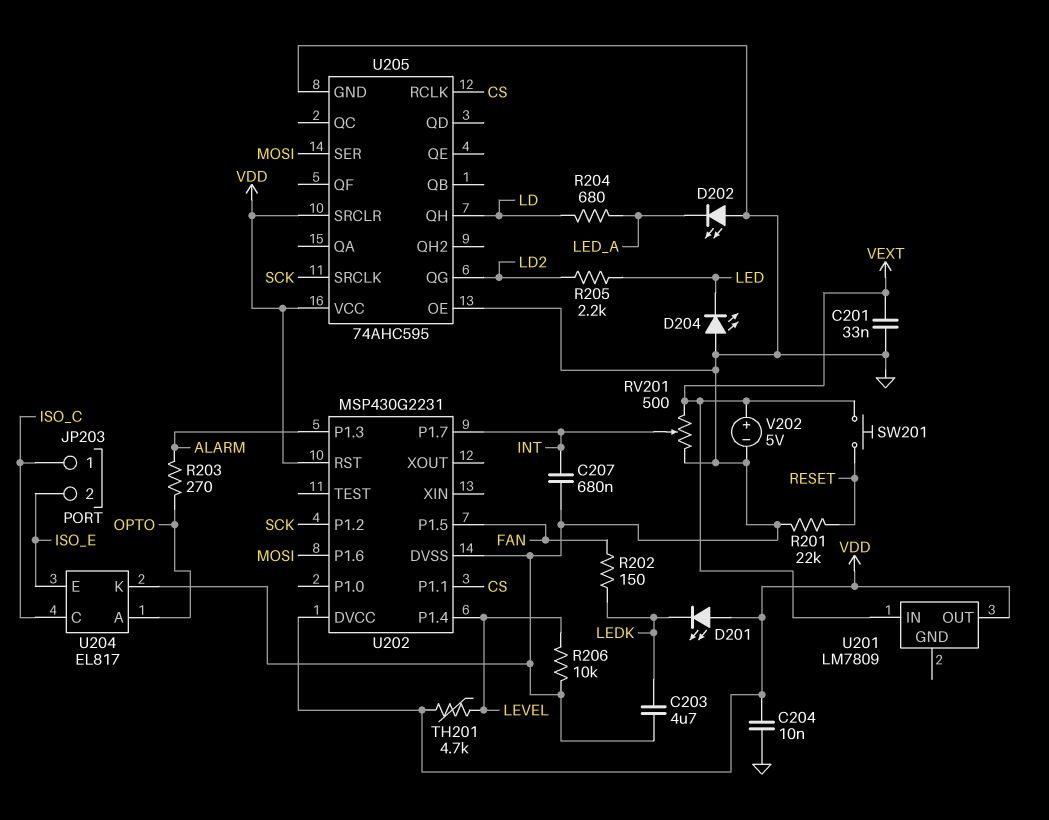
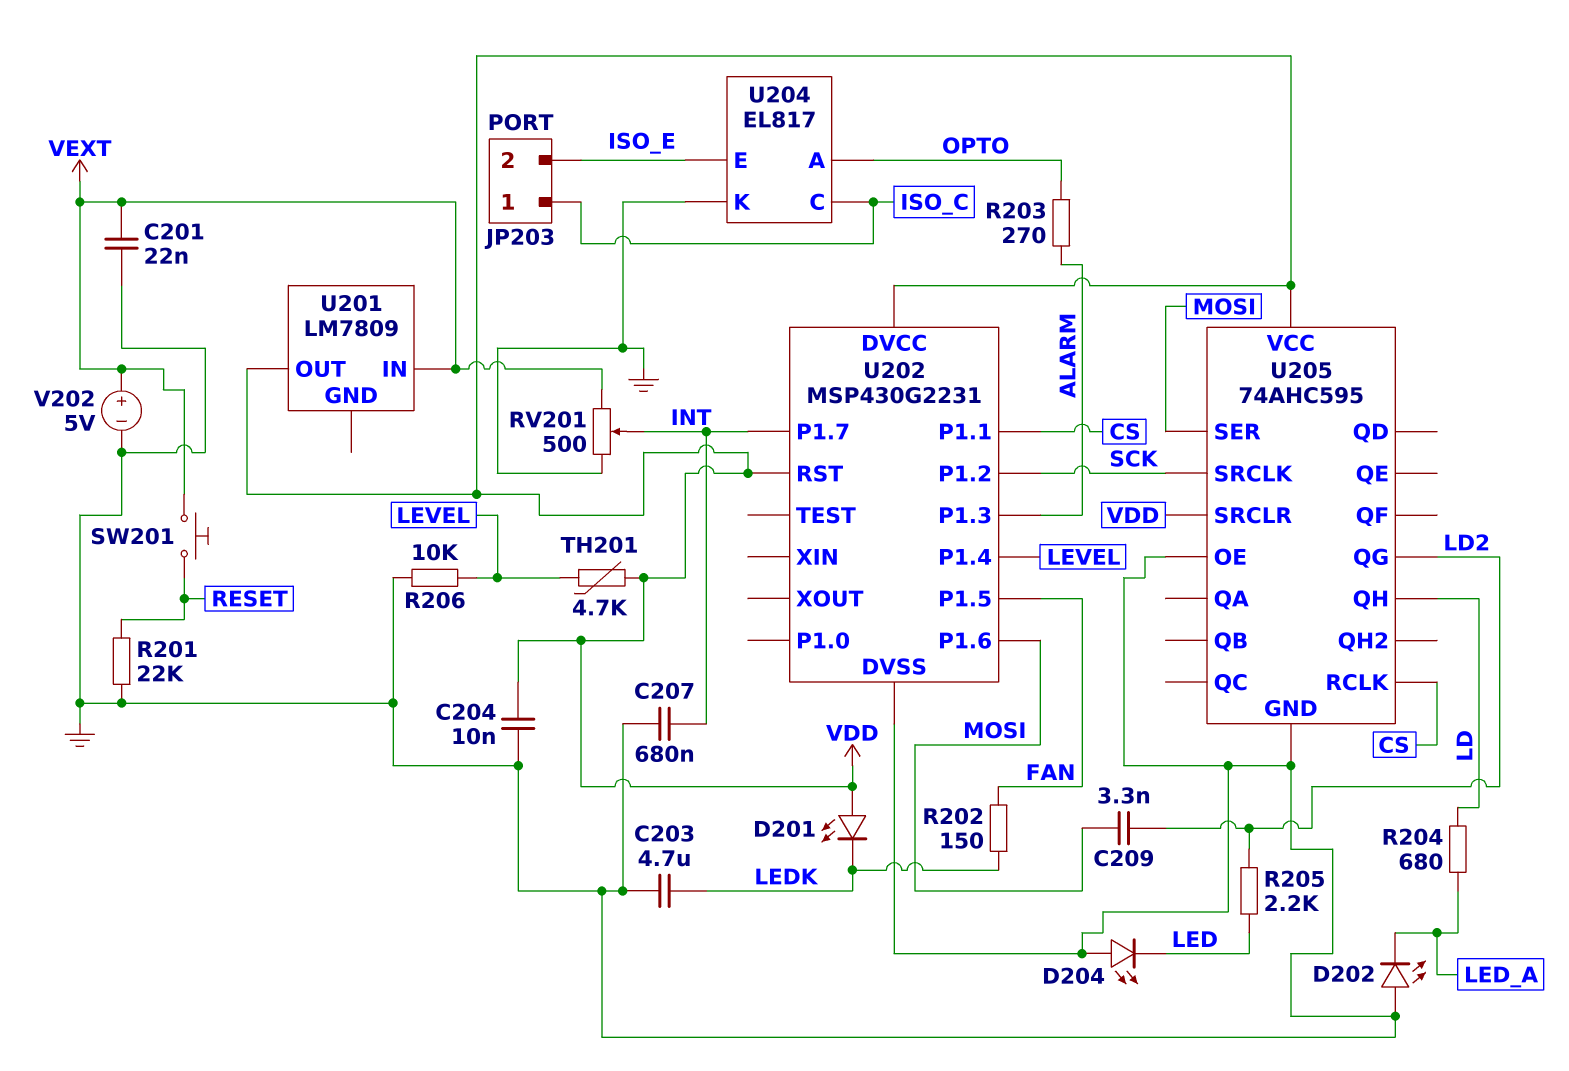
C201: 33nF (GND, VEXT) -> 22nF (GND, VEXT)
C209: none -> 3.3nF (LD2, MOSI)

